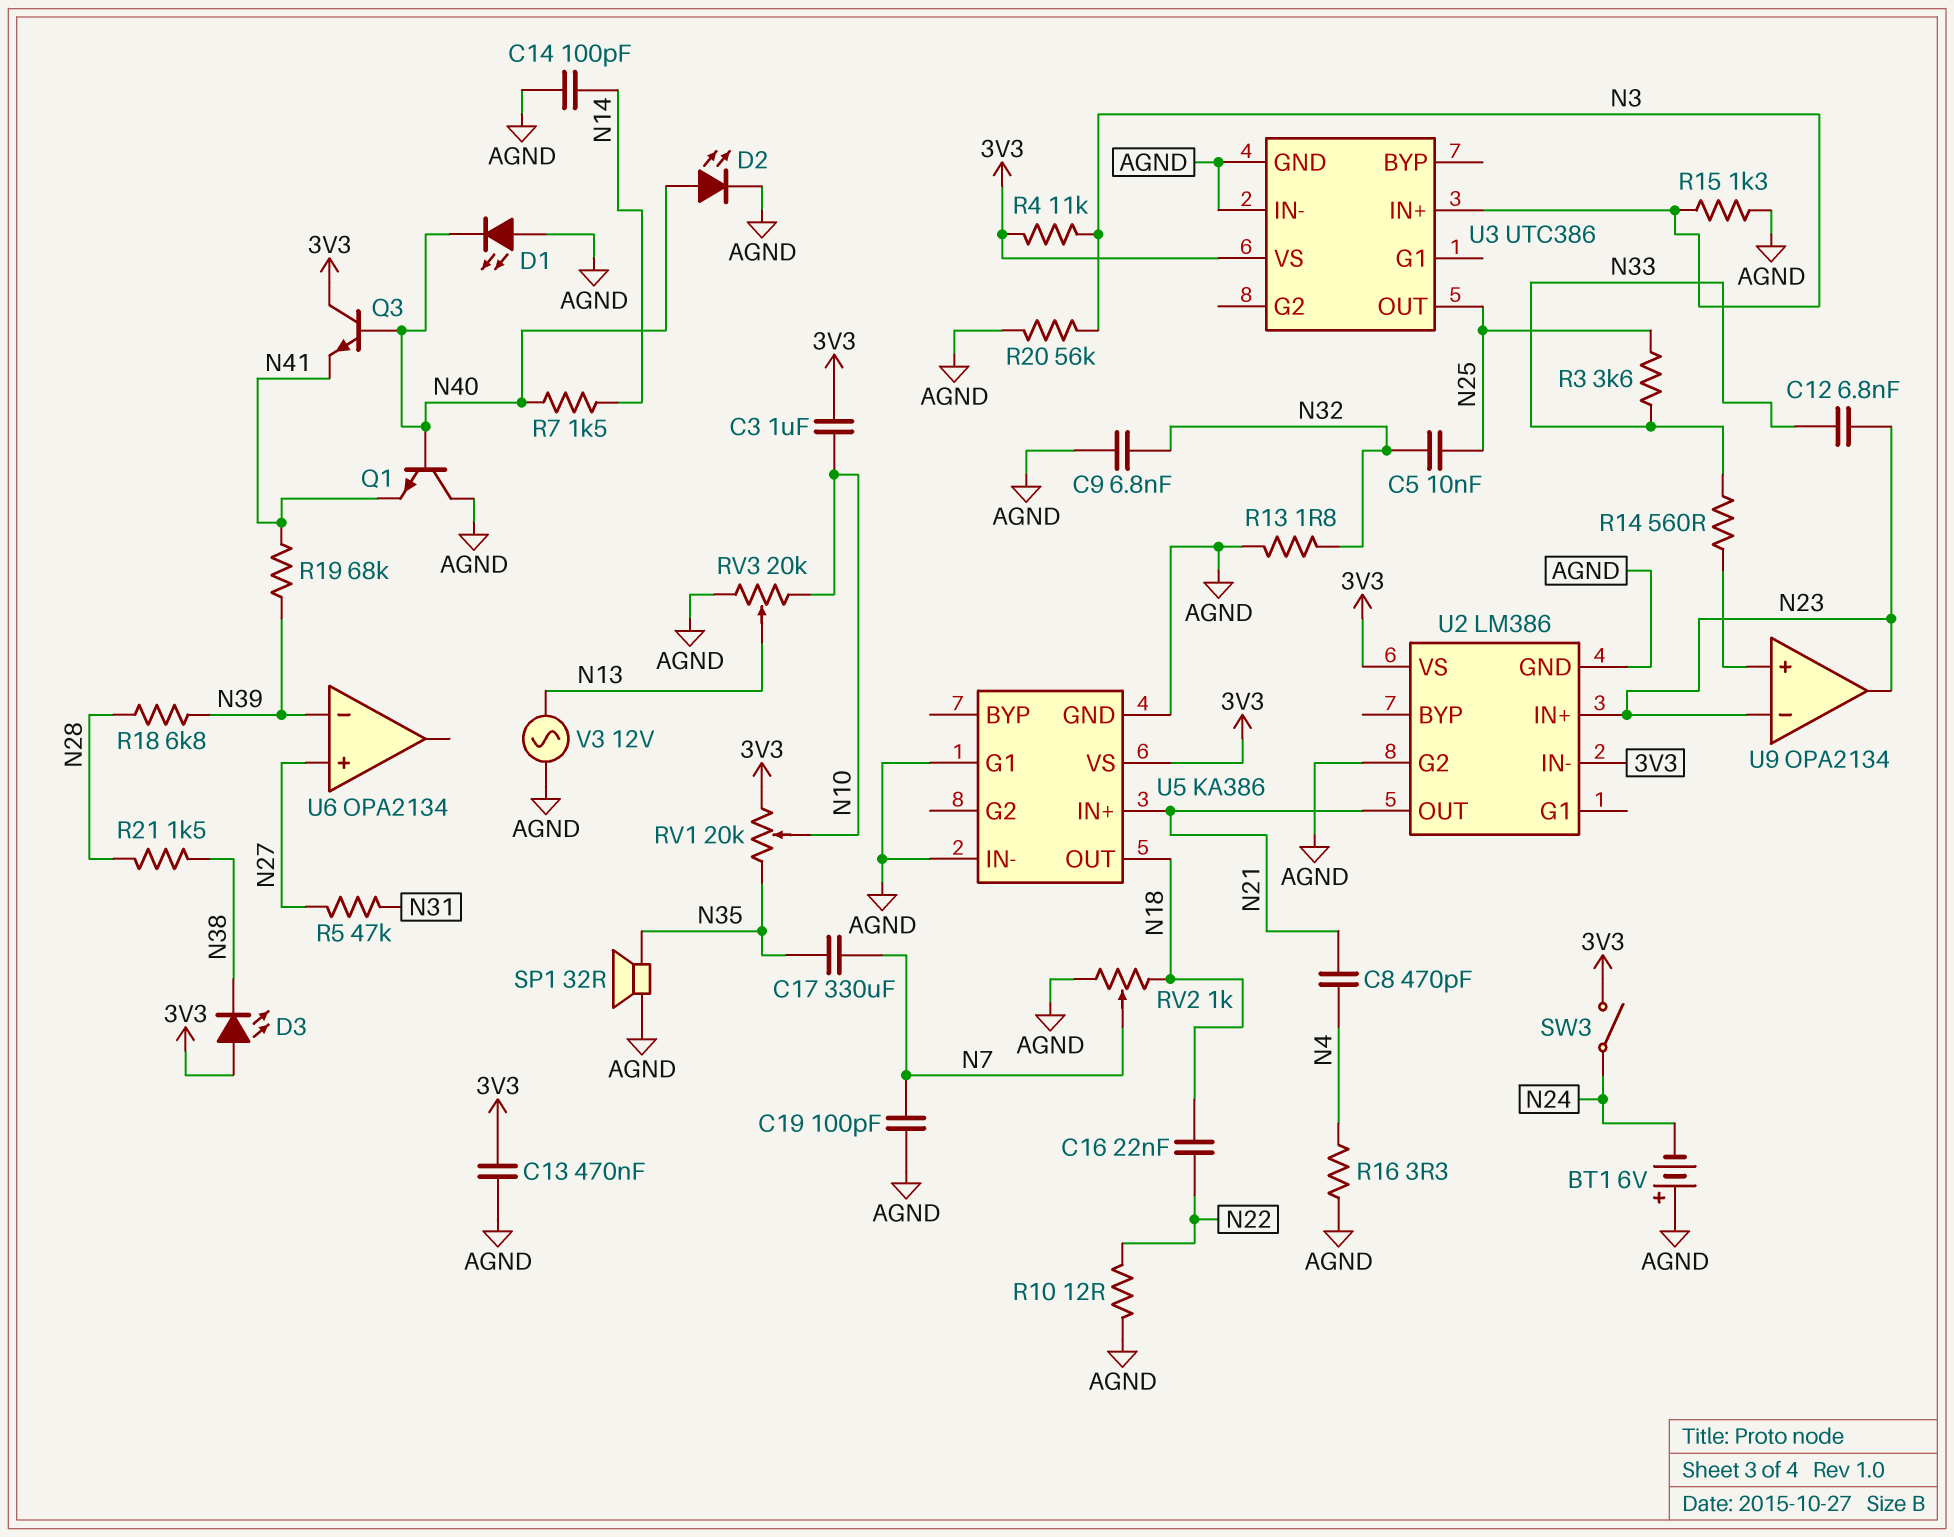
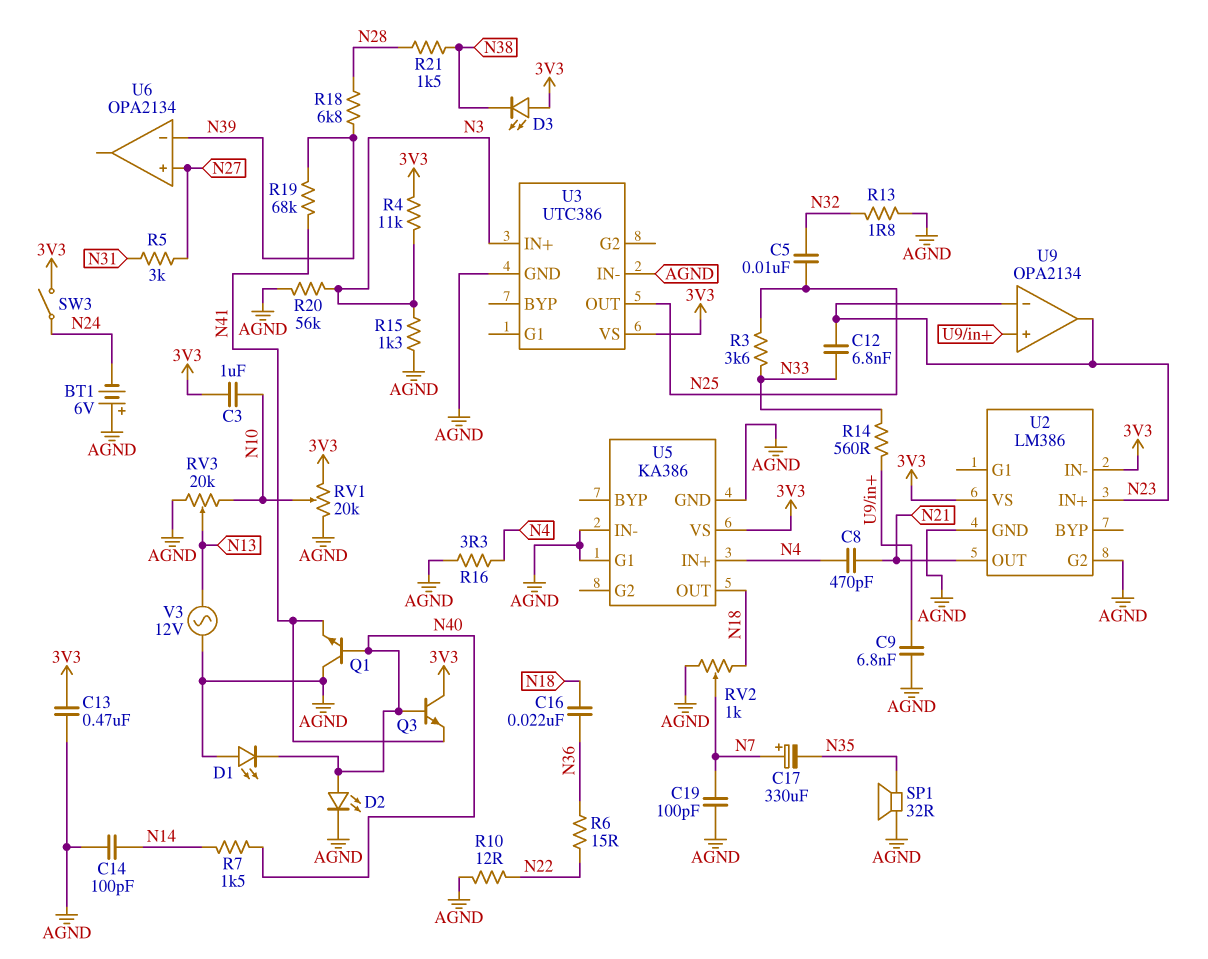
C9: 6.8nF (AGND, N32) -> 6.8nF (AGND, U9/in+)
C16: 22nF (N18, N22) -> 22nF (N18, N36)
C17: 330uF (N7, N35) -> 330uF (plus N7, minus N35)
R5: 47k (N27, N31) -> 3k (N27, N31)
R6: none -> 15 (N22, N36)
RV1: 20k (3V3, N35, wiper N10) -> 20k (3V3, AGND, wiper N10)
U5 pin IN+: N21 -> N4

